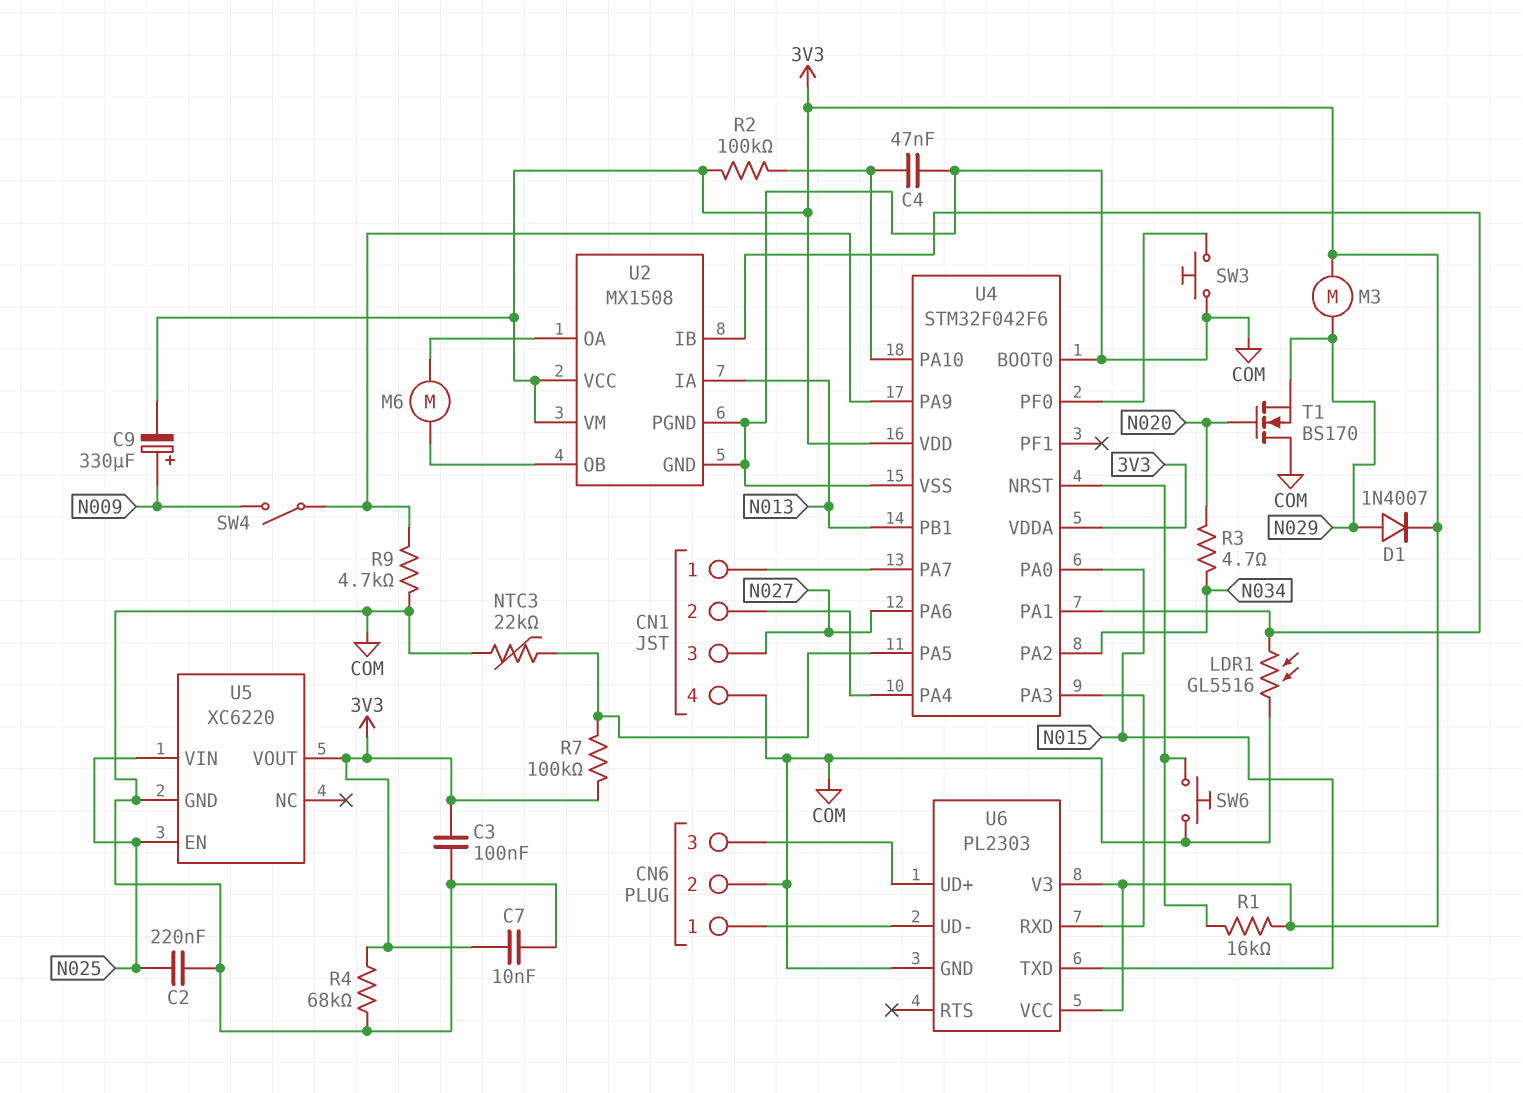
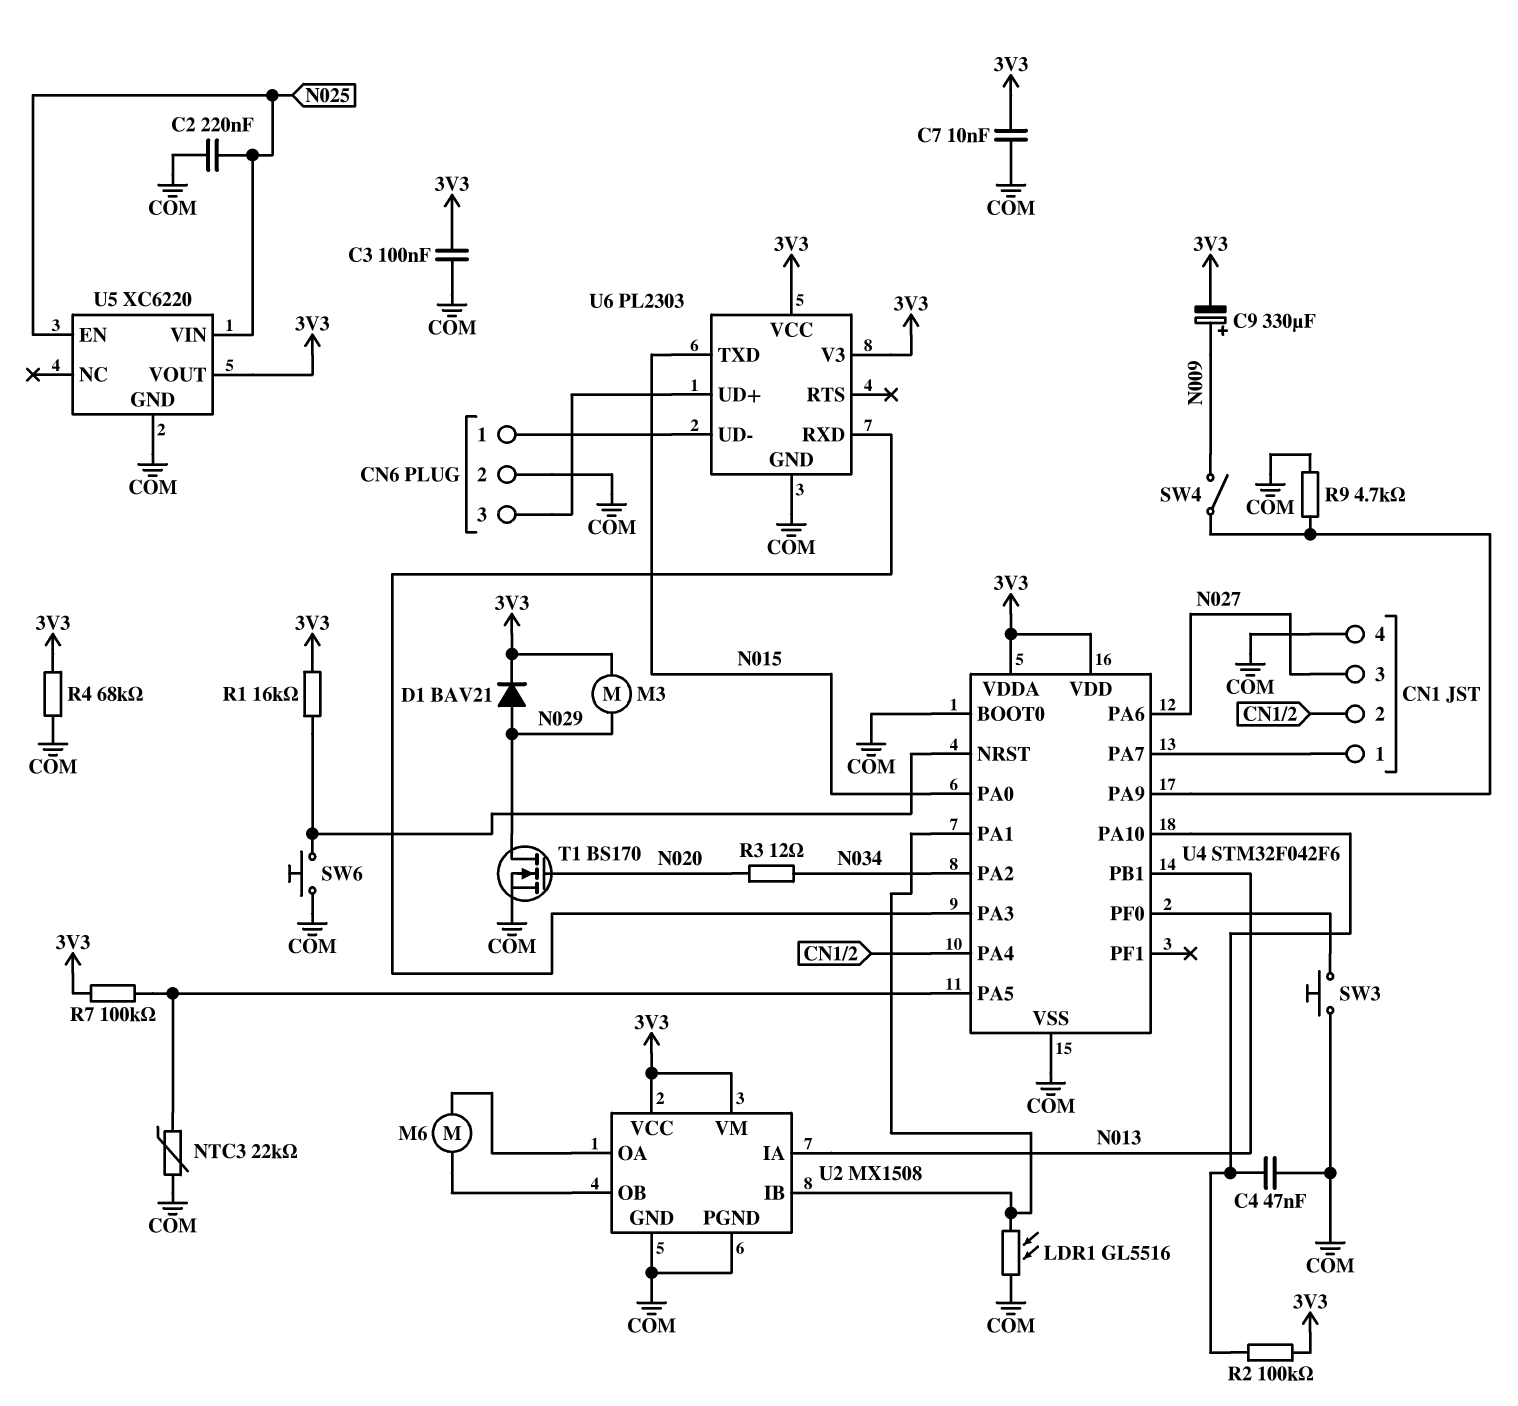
D1: diode 1N4007 (A N029, K 3V3) -> diode BAV21 (A N029, K 3V3)
R3: 4.7 (N020, N034) -> 12 (N020, N034)
T1: NMOS BS170 (G N020, D COM, S N029) -> NMOS BS170 (G N020, D N029, S COM)

